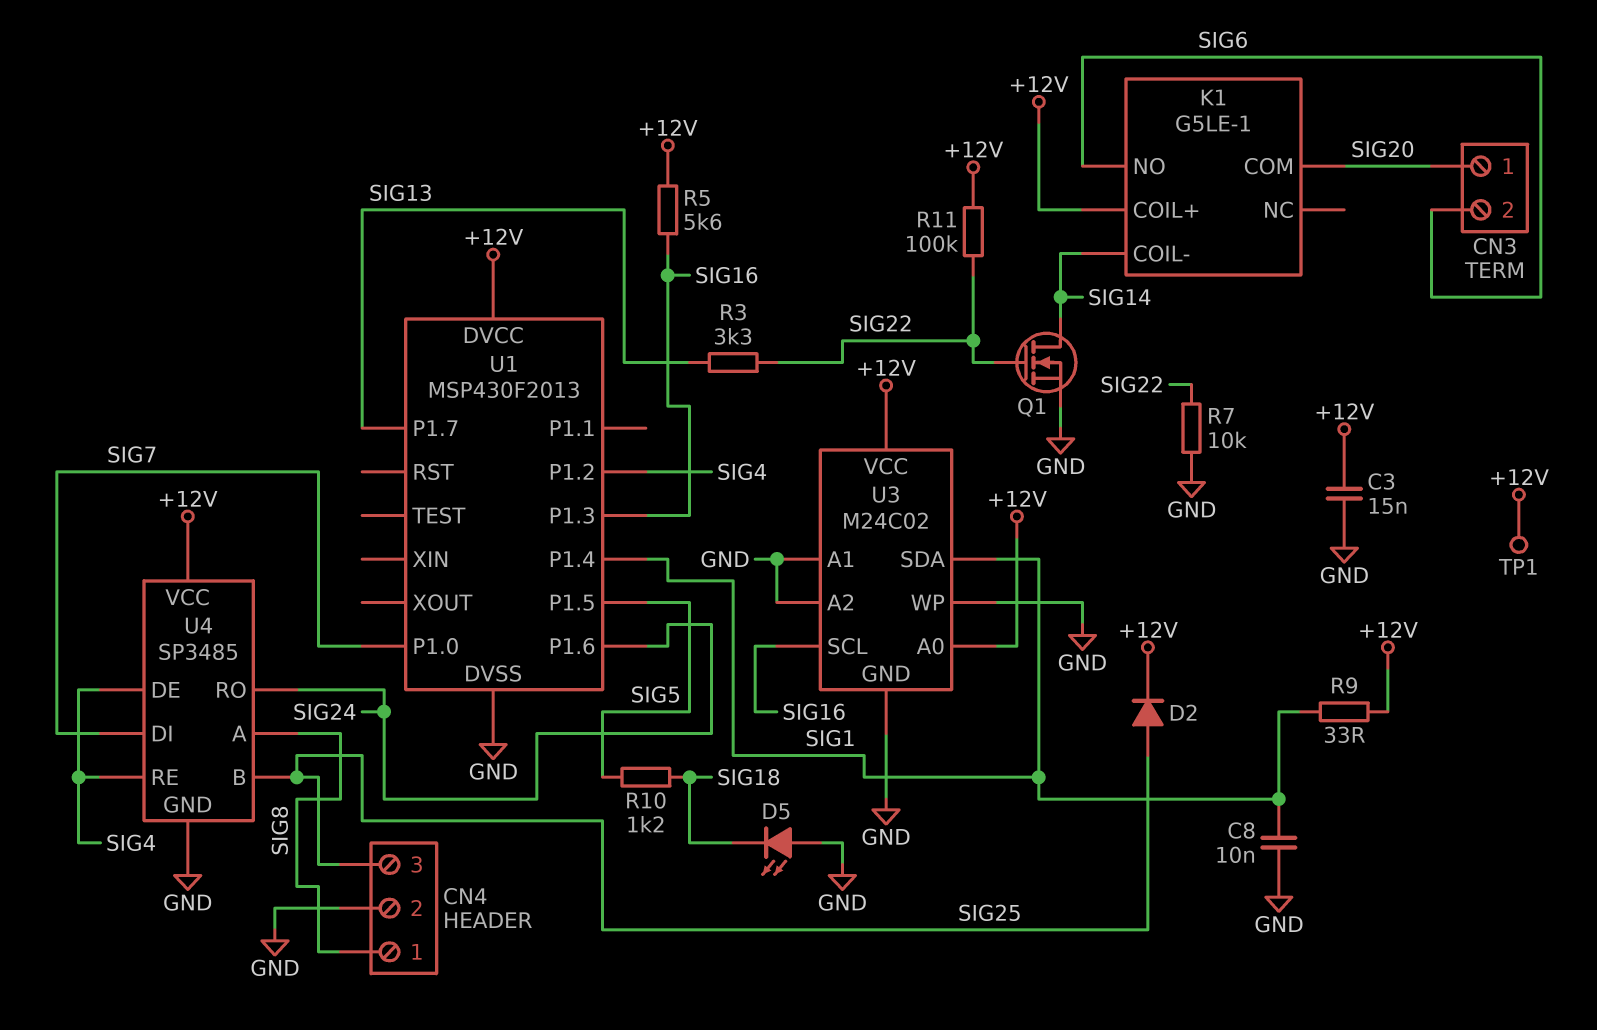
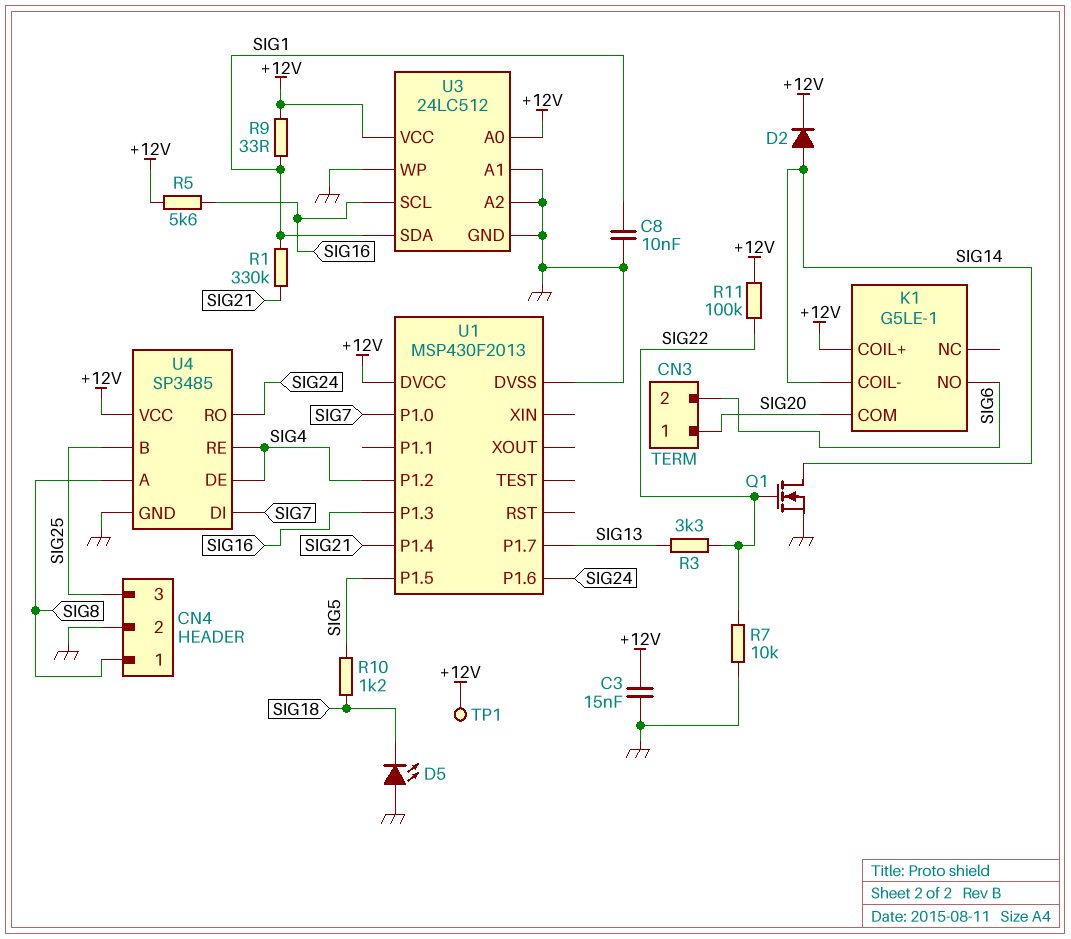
D2: diode (A SIG25, K +12V) -> diode (A SIG14, K +12V)
R1: none -> 330k (SIG1, SIG21)
U1 pin P1.4: SIG1 -> SIG21
U3: M24C02 -> 24LC512

